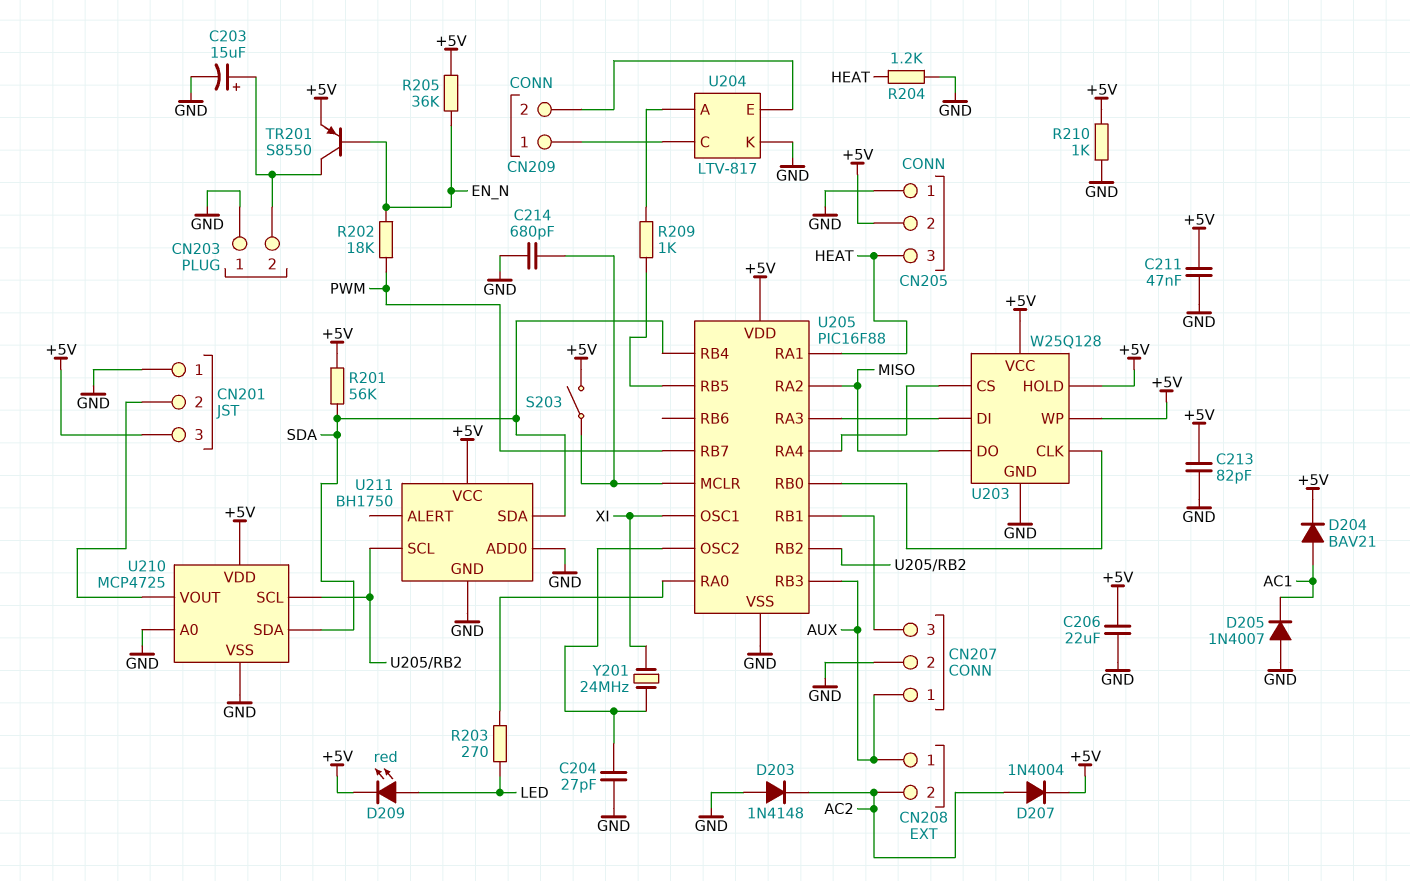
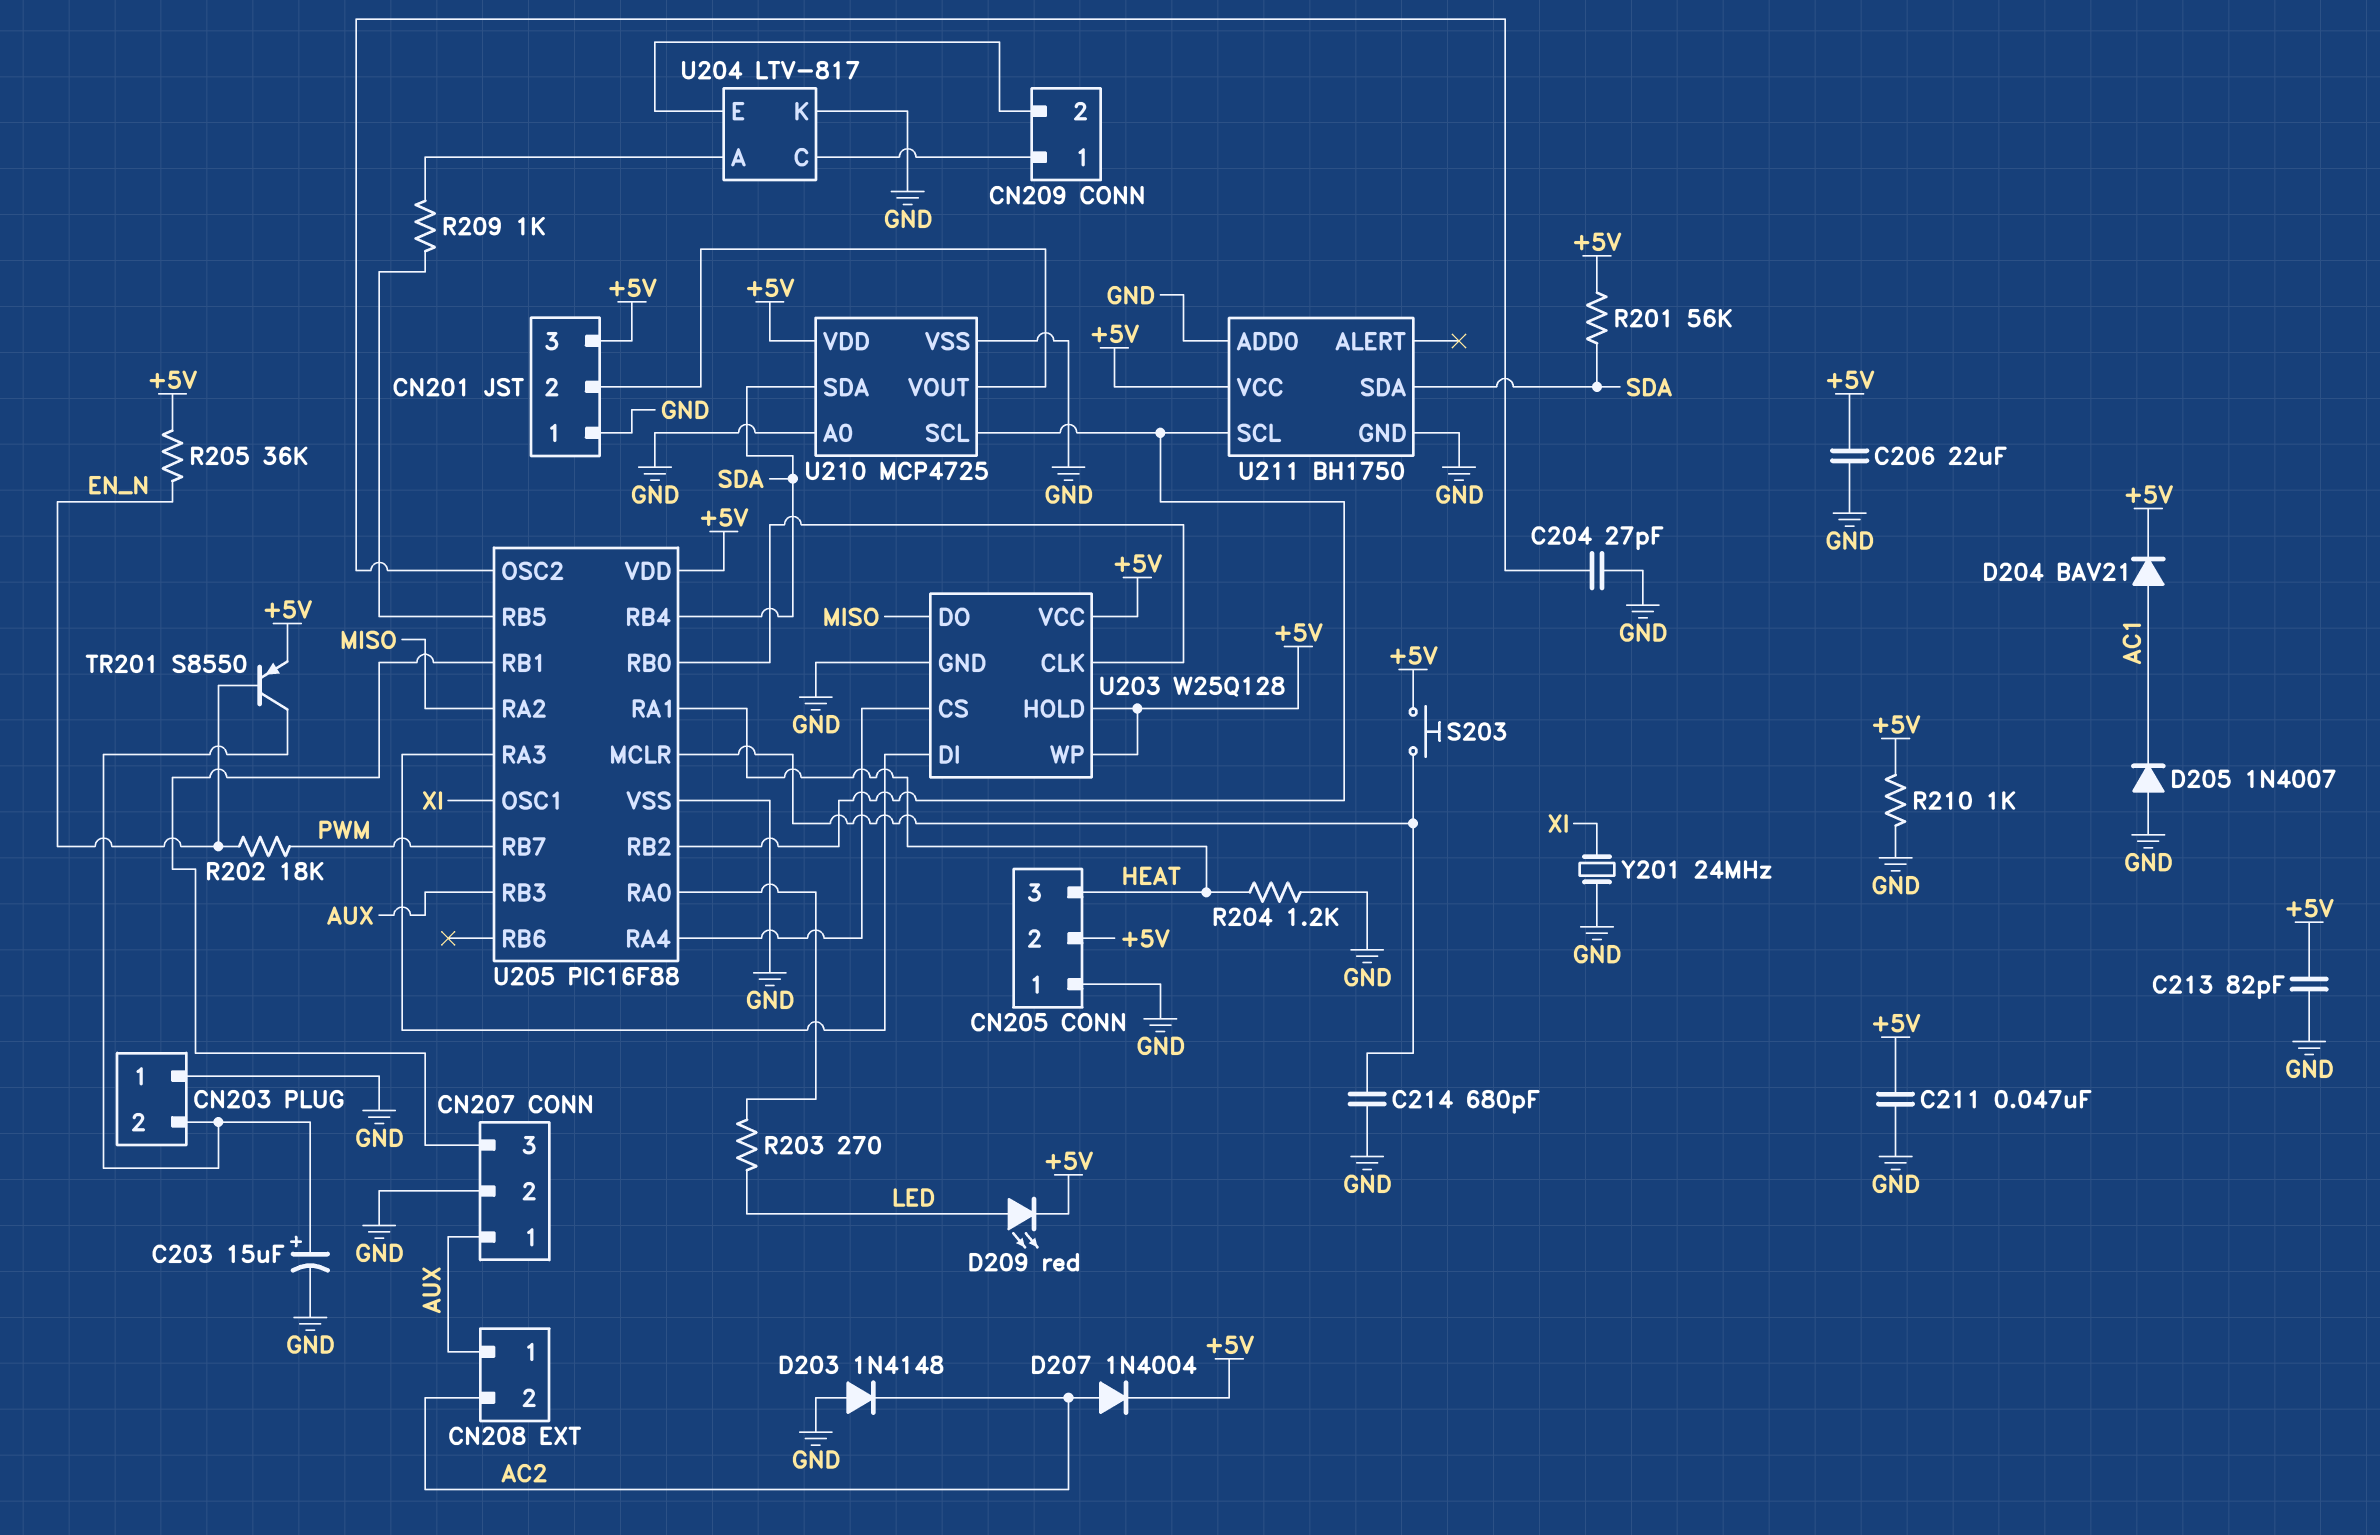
S203: switch (+5V, U205/MCLR) -> button (+5V, U205/MCLR)
Y201: 24MHz (U205/OSC2, XI) -> 24MHz (GND, XI)

